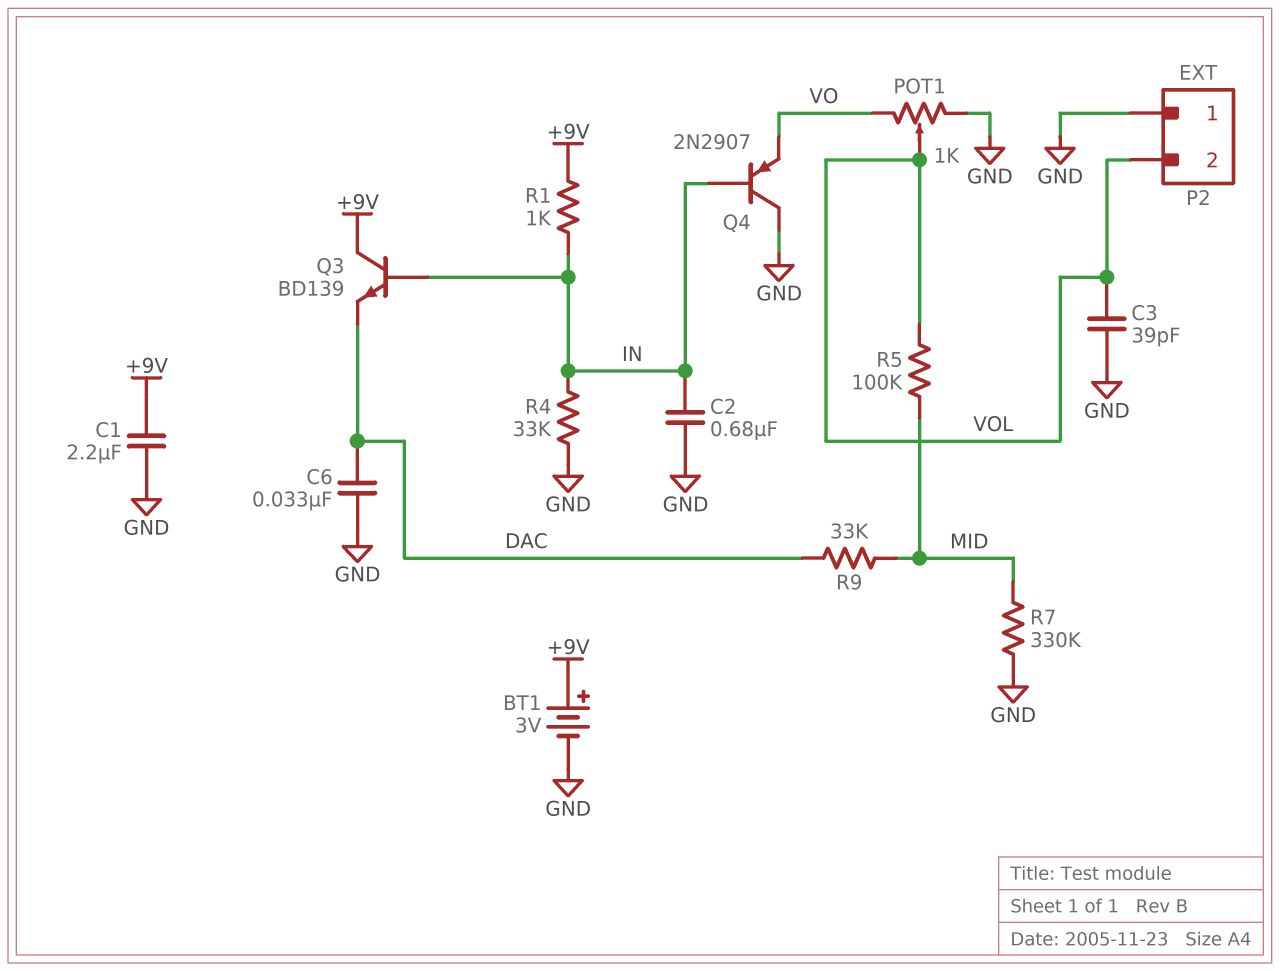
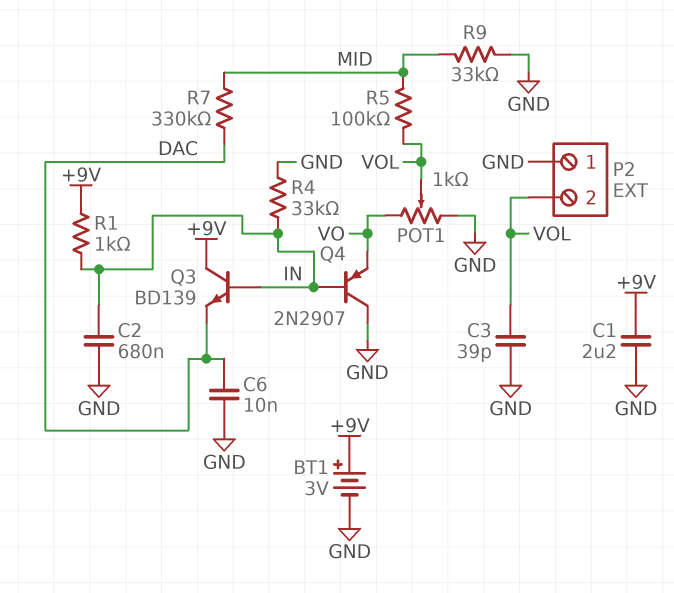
C6: 33nF (DAC, GND) -> 10nF (DAC, GND)
R7: 330k (GND, MID) -> 330k (DAC, MID)
R9: 33k (DAC, MID) -> 33k (GND, MID)

